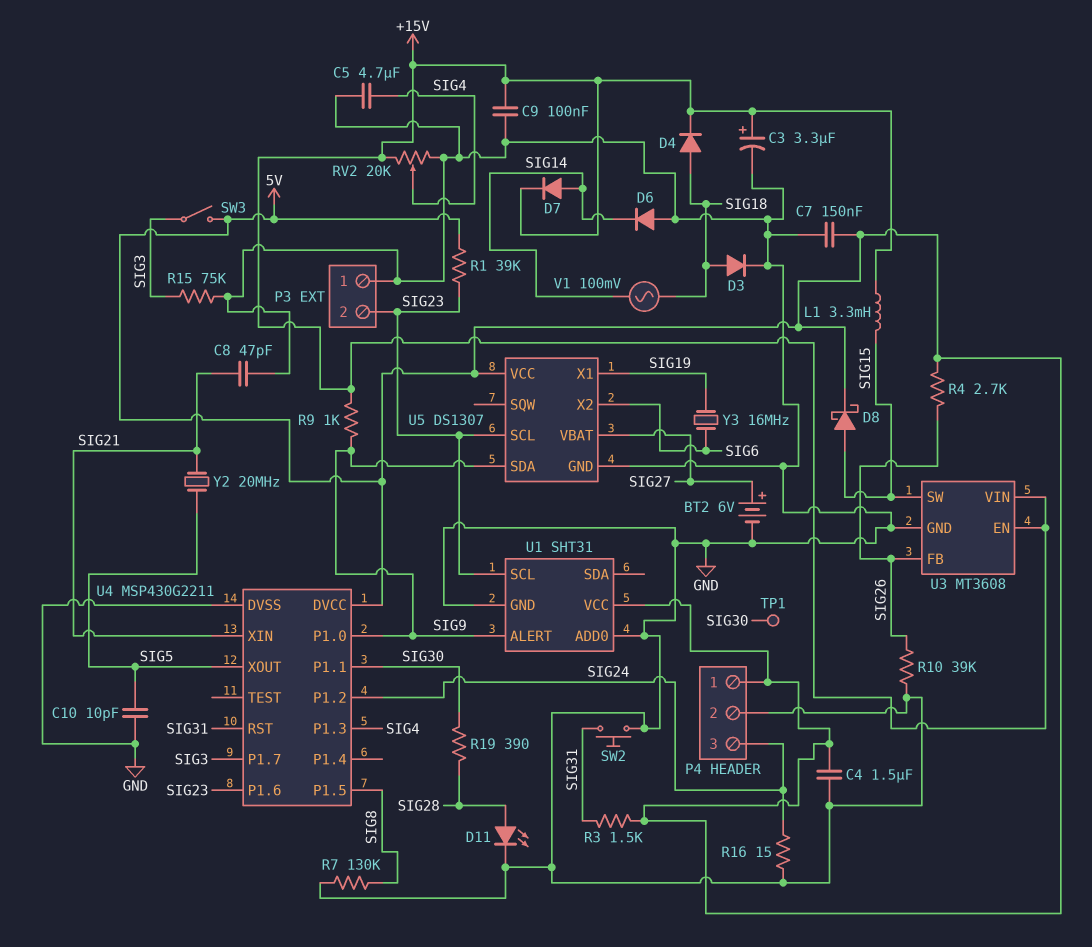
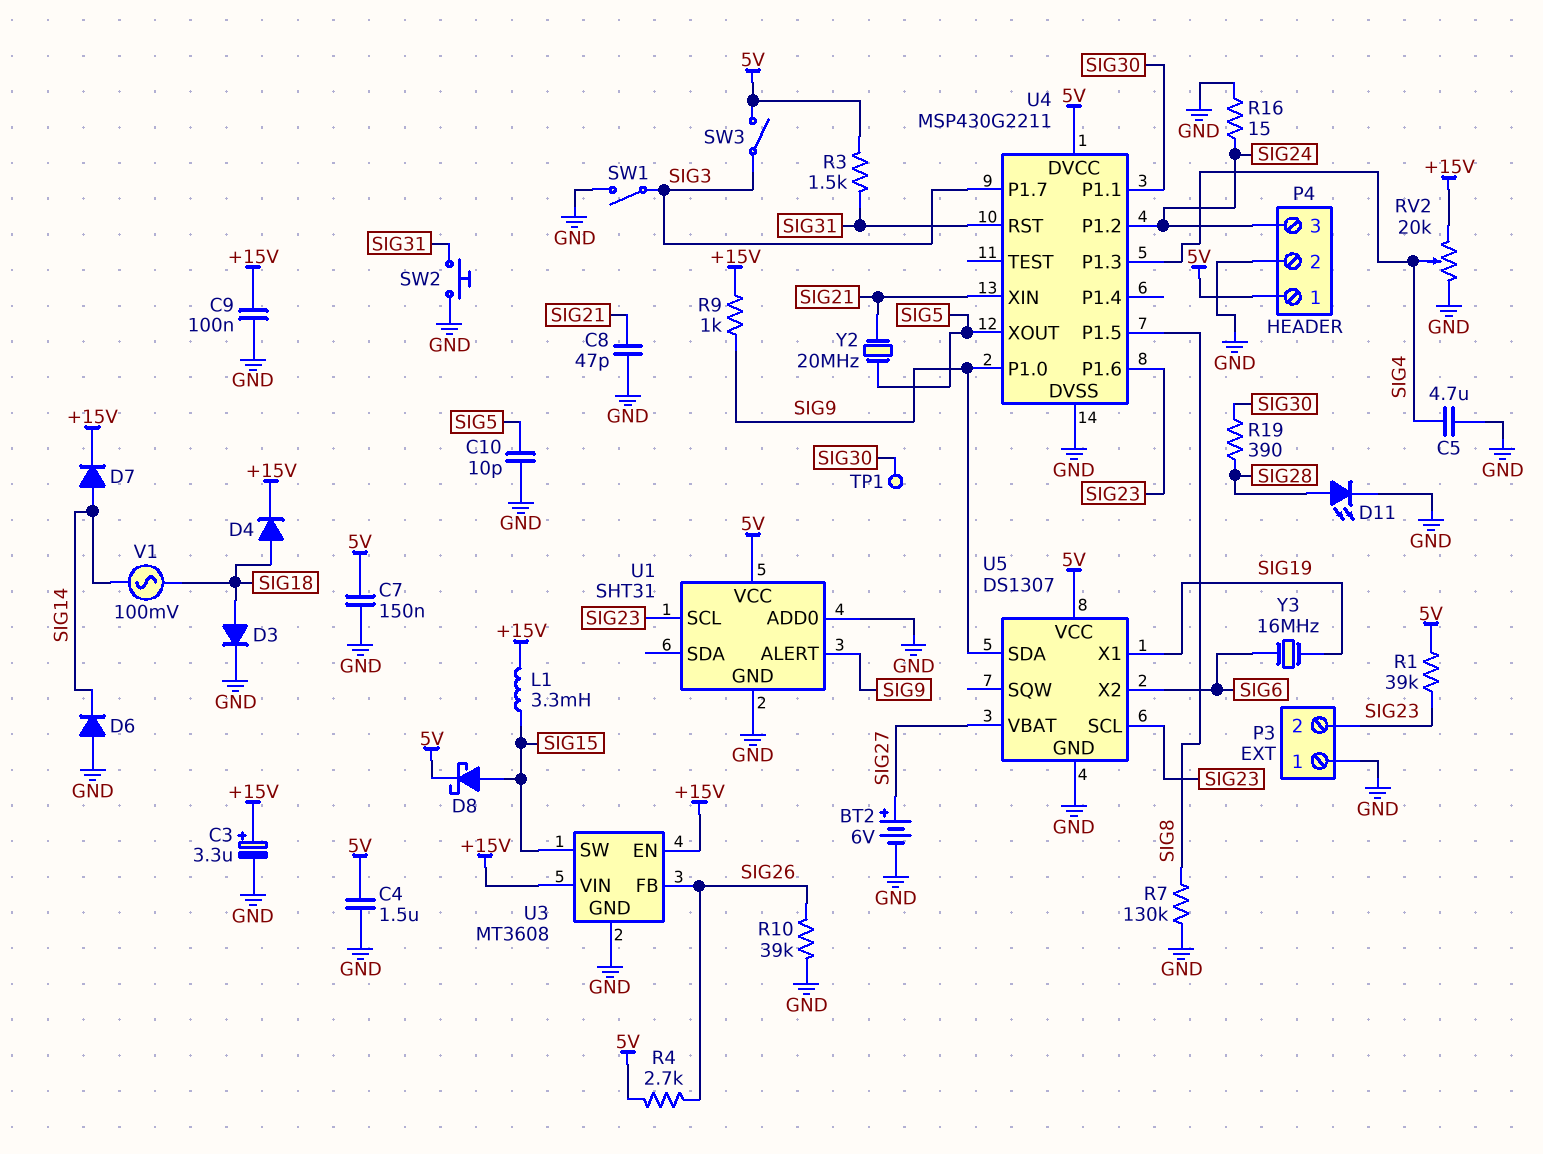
R15: 75k (GND, SIG3) -> none
SW1: none -> switch (GND, SIG3)

